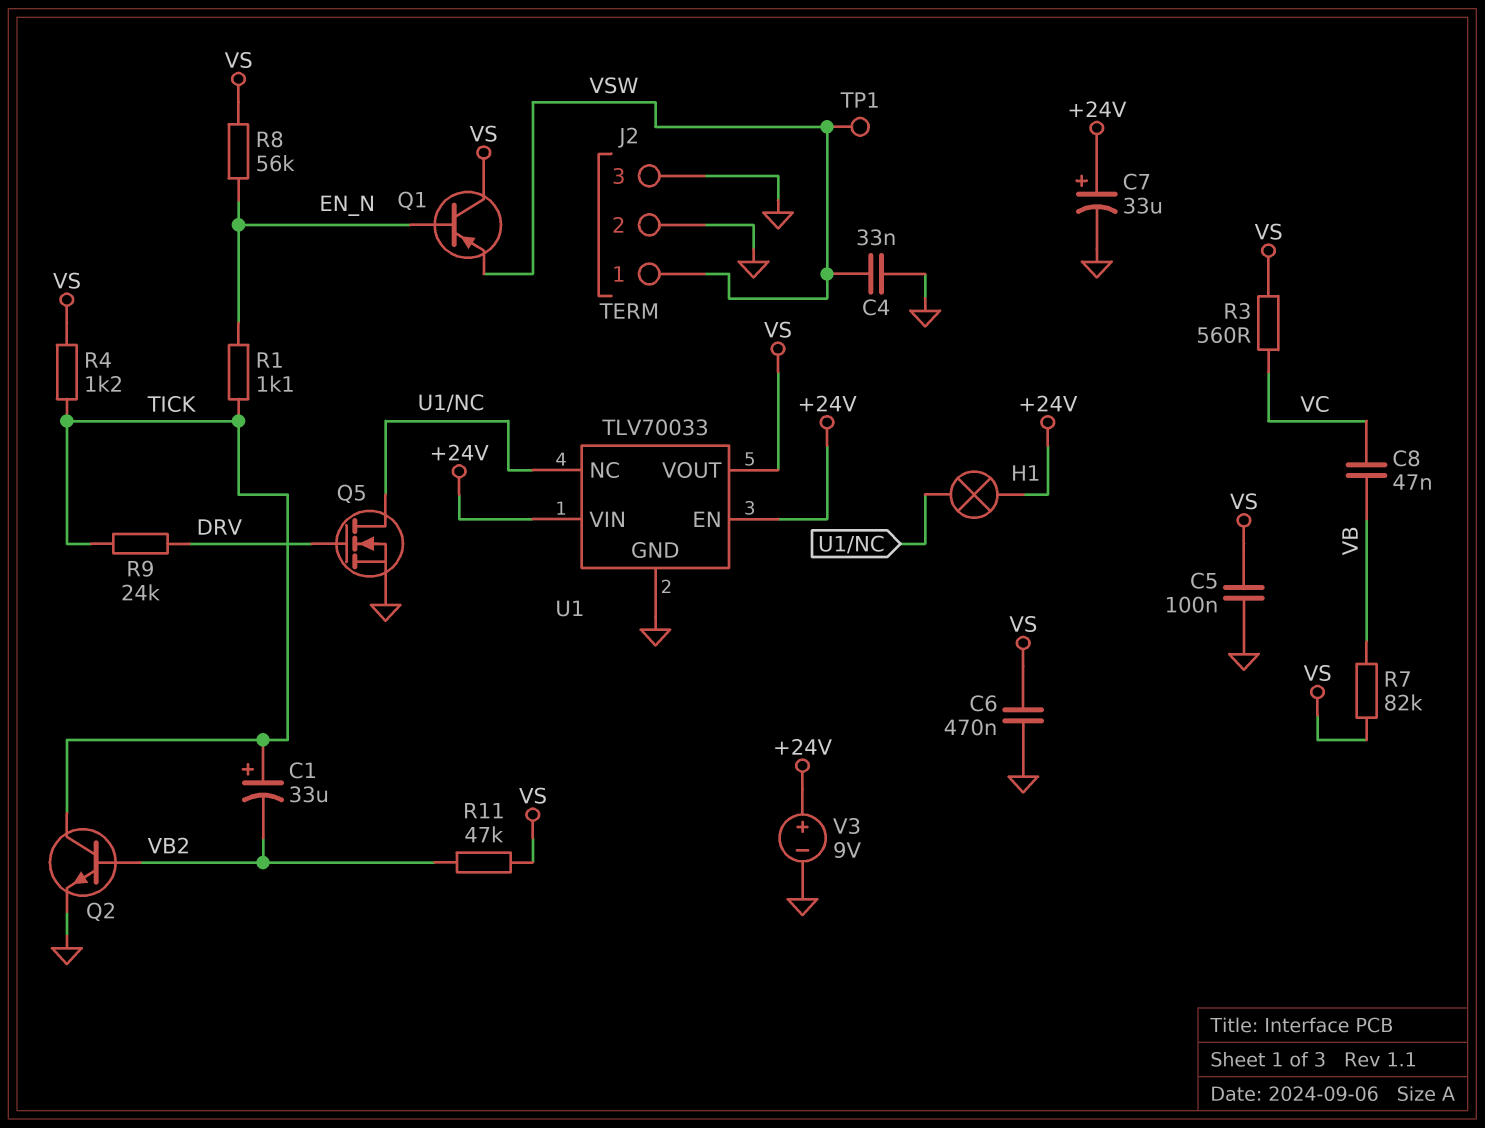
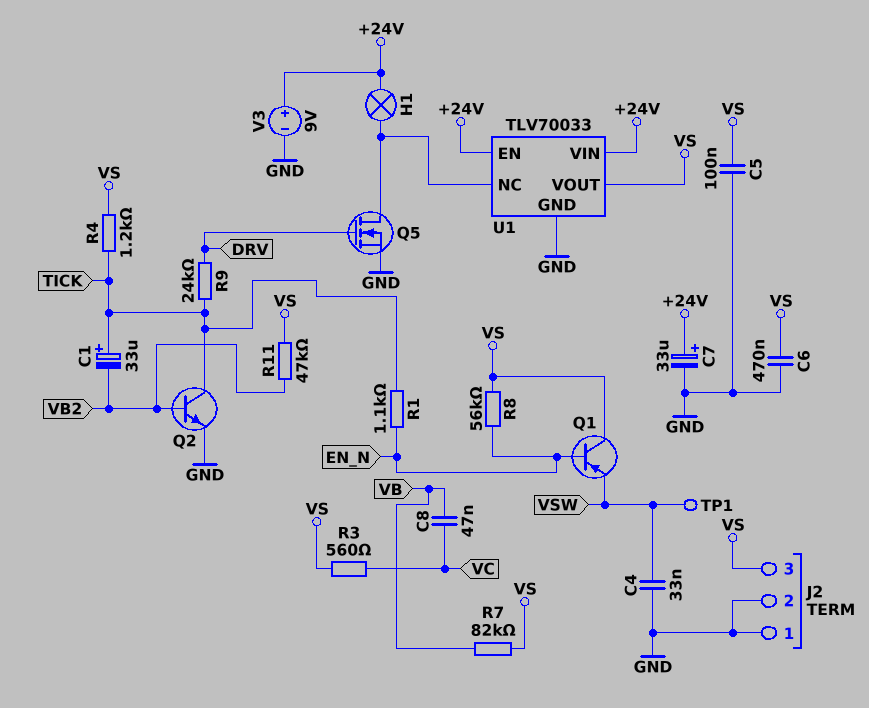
J2 pin 1: VSW -> GND
J2 pin 3: GND -> VS

